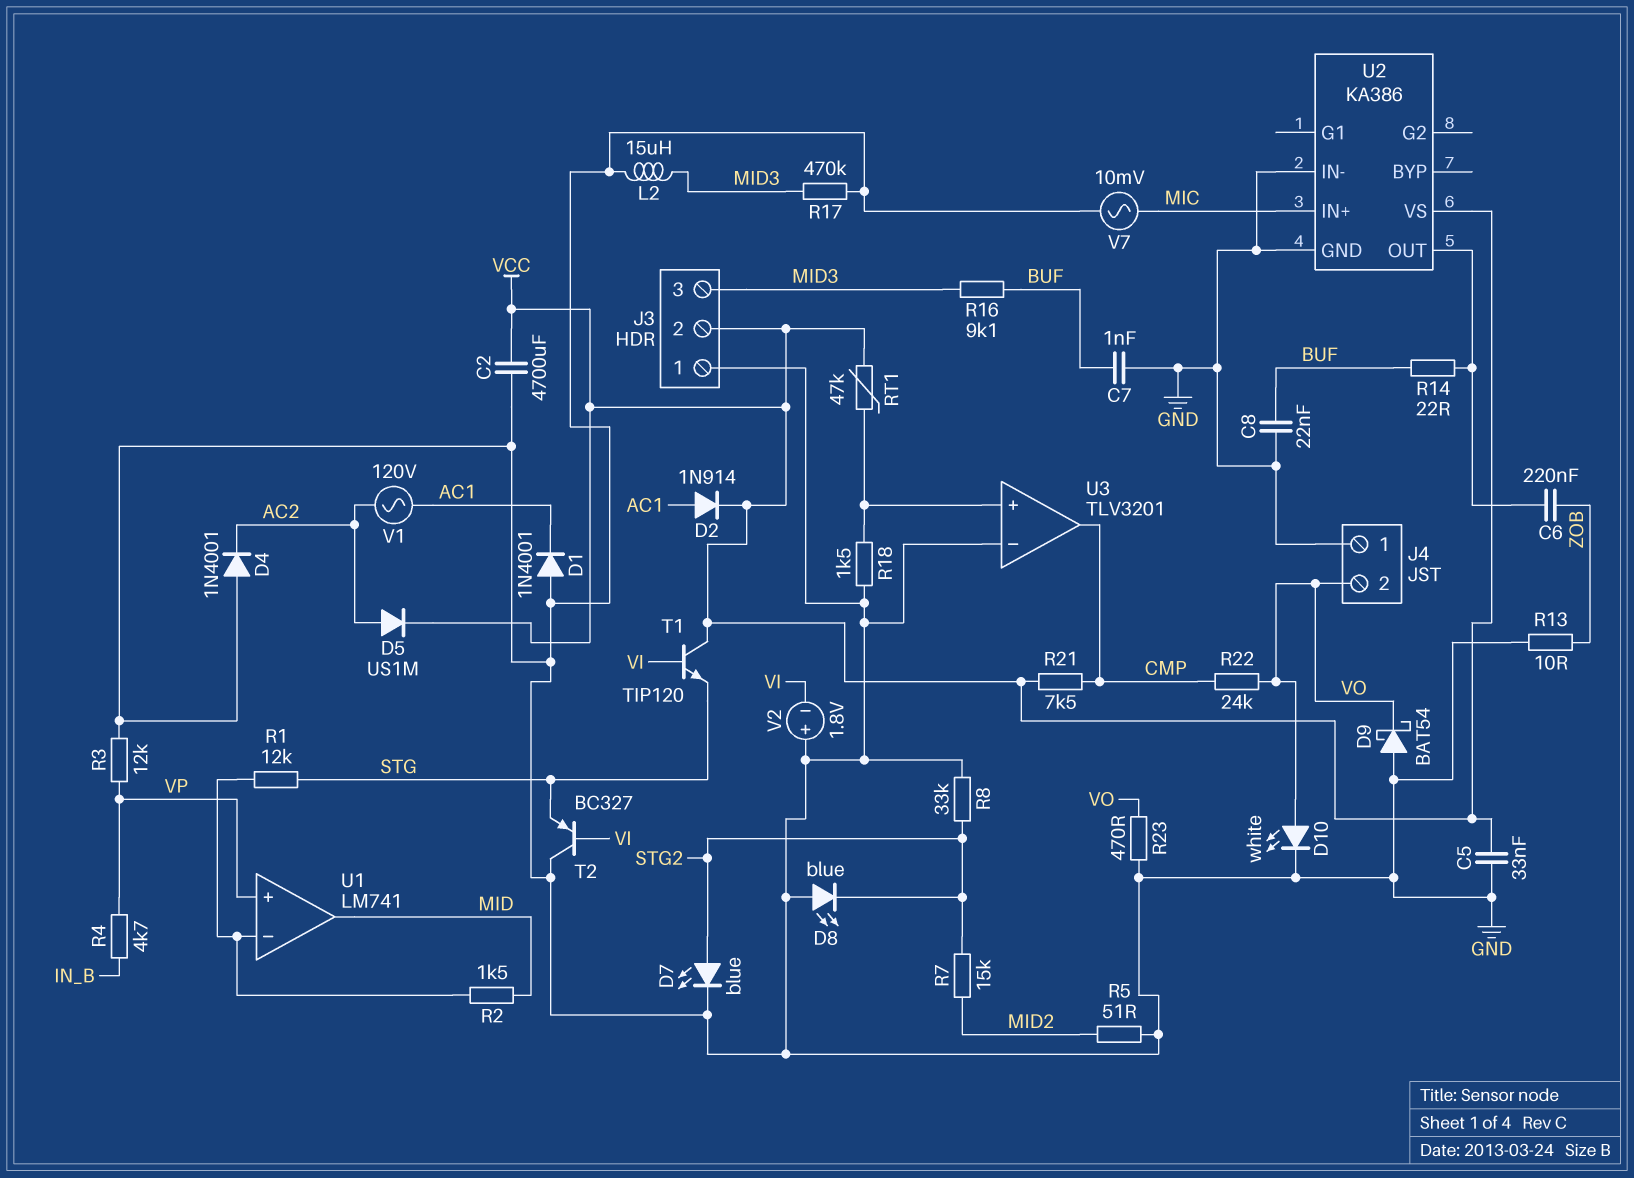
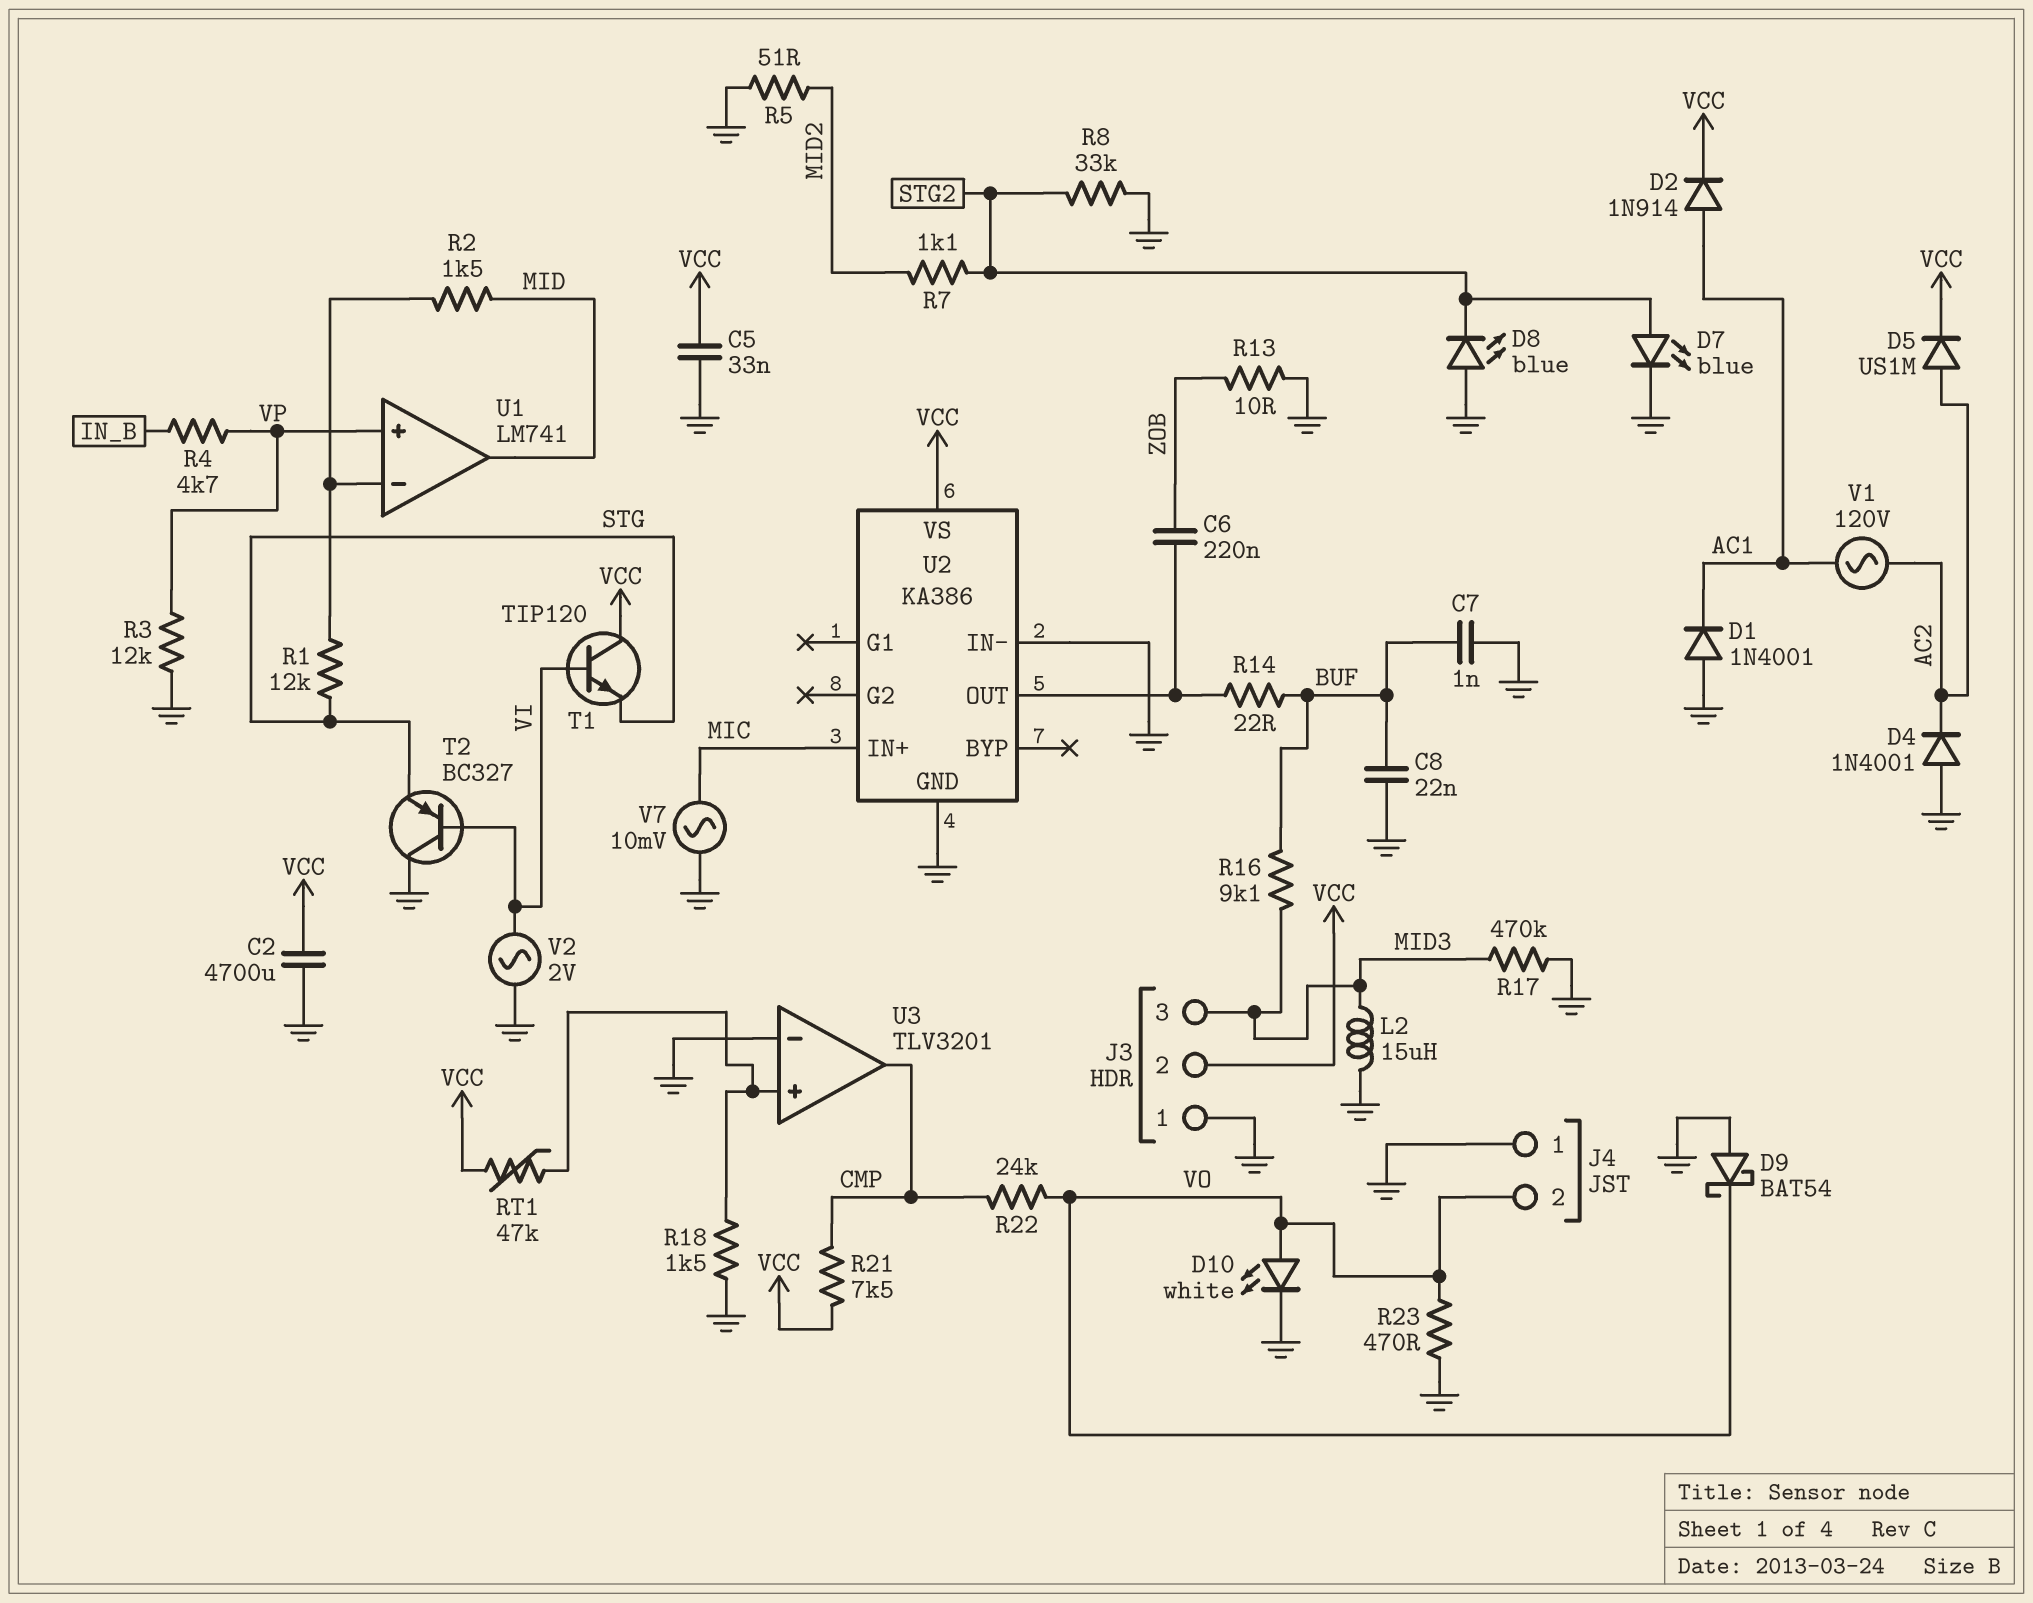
R7: 15k (MID2, STG2) -> 1.1k (MID2, STG2)
V2: 1.8V (plus GND, minus VI) -> AC 2V (GND, VI)

